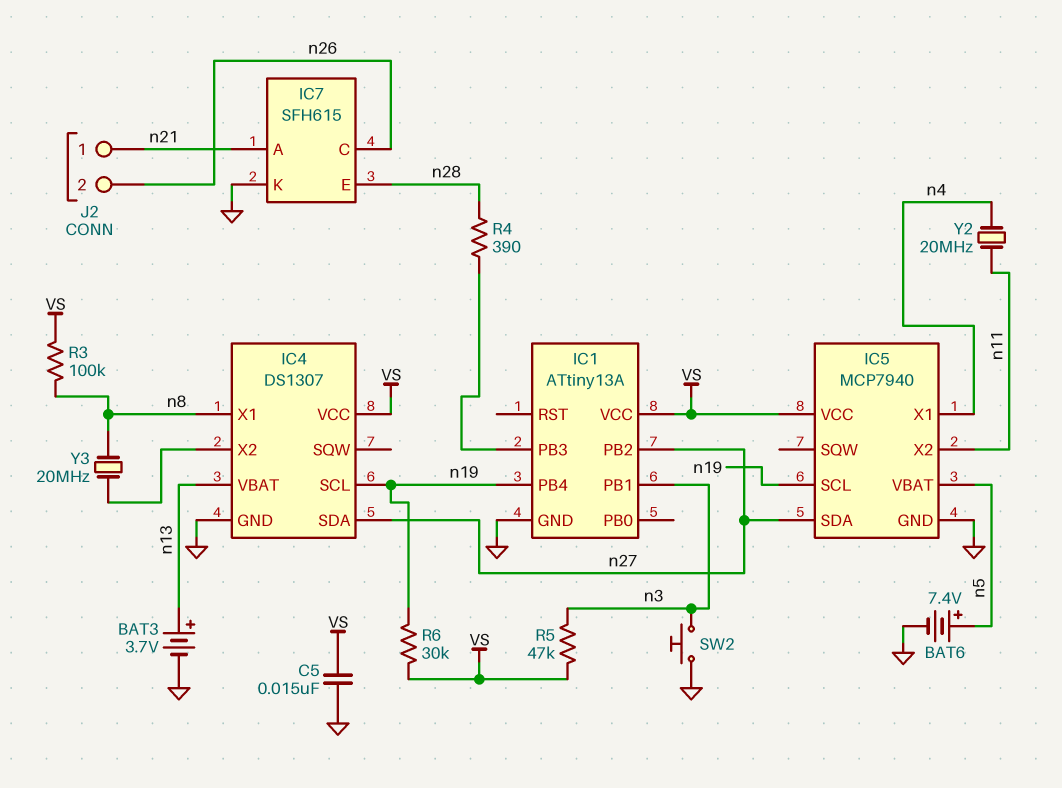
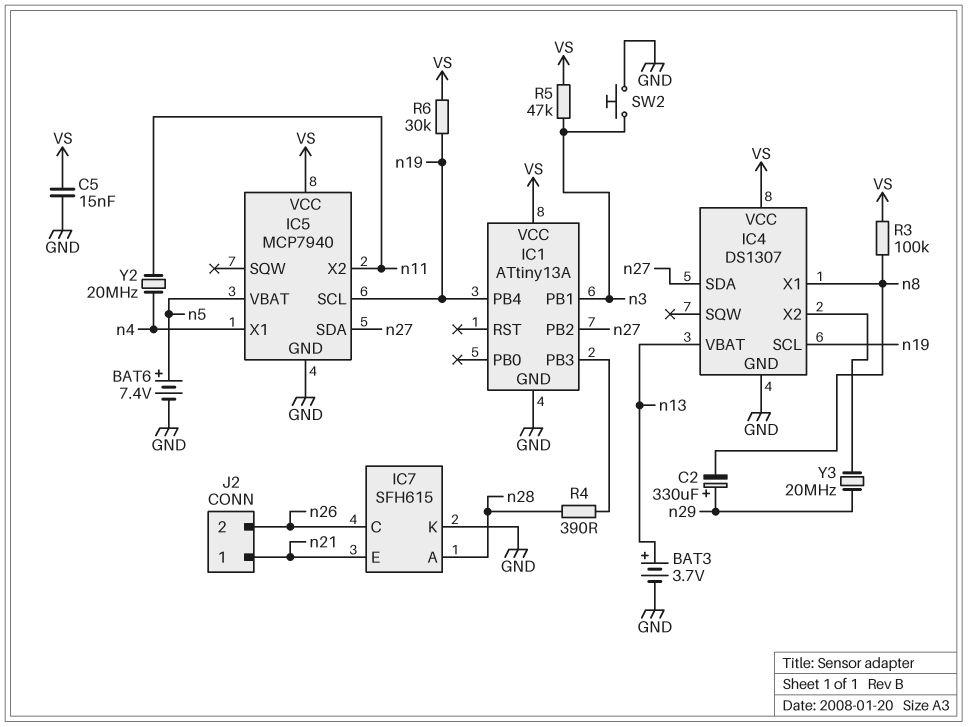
C2: none -> 330uF (plus n29, minus n8)
IC7 pin A: n21 -> n28
IC7 pin E: n28 -> n21
Y3: 20MHz (IC4/X2, n8) -> 20MHz (IC4/X2, n29)

